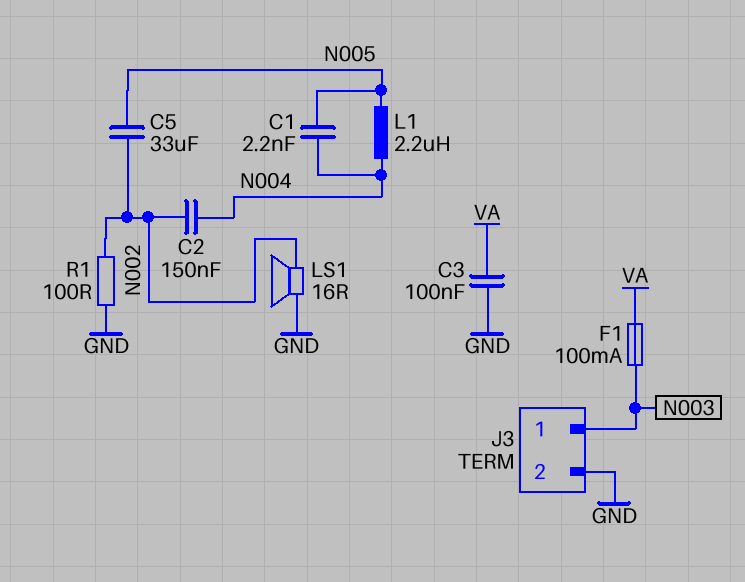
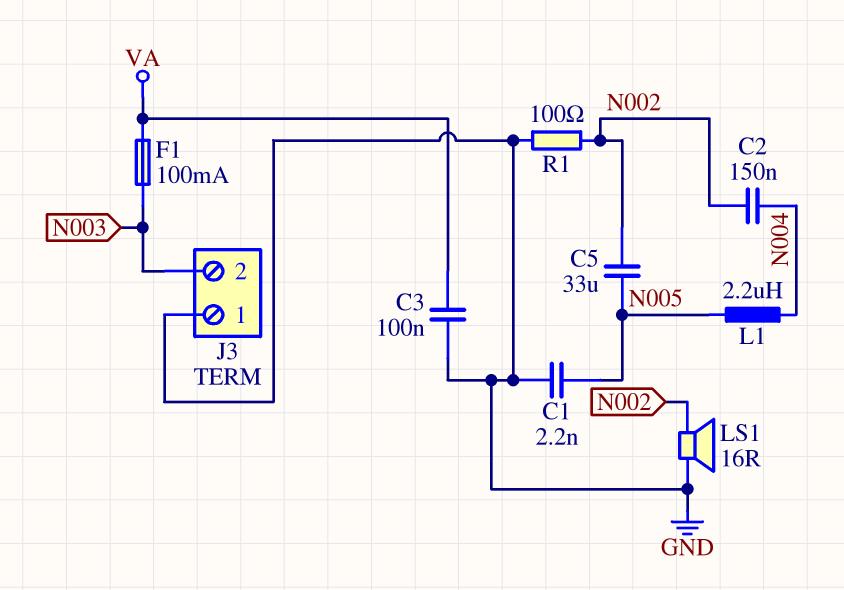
C1: 2.2nF (N004, N005) -> 2.2nF (GND, N005)
J3 pin 1: N003 -> GND
J3 pin 2: GND -> N003

